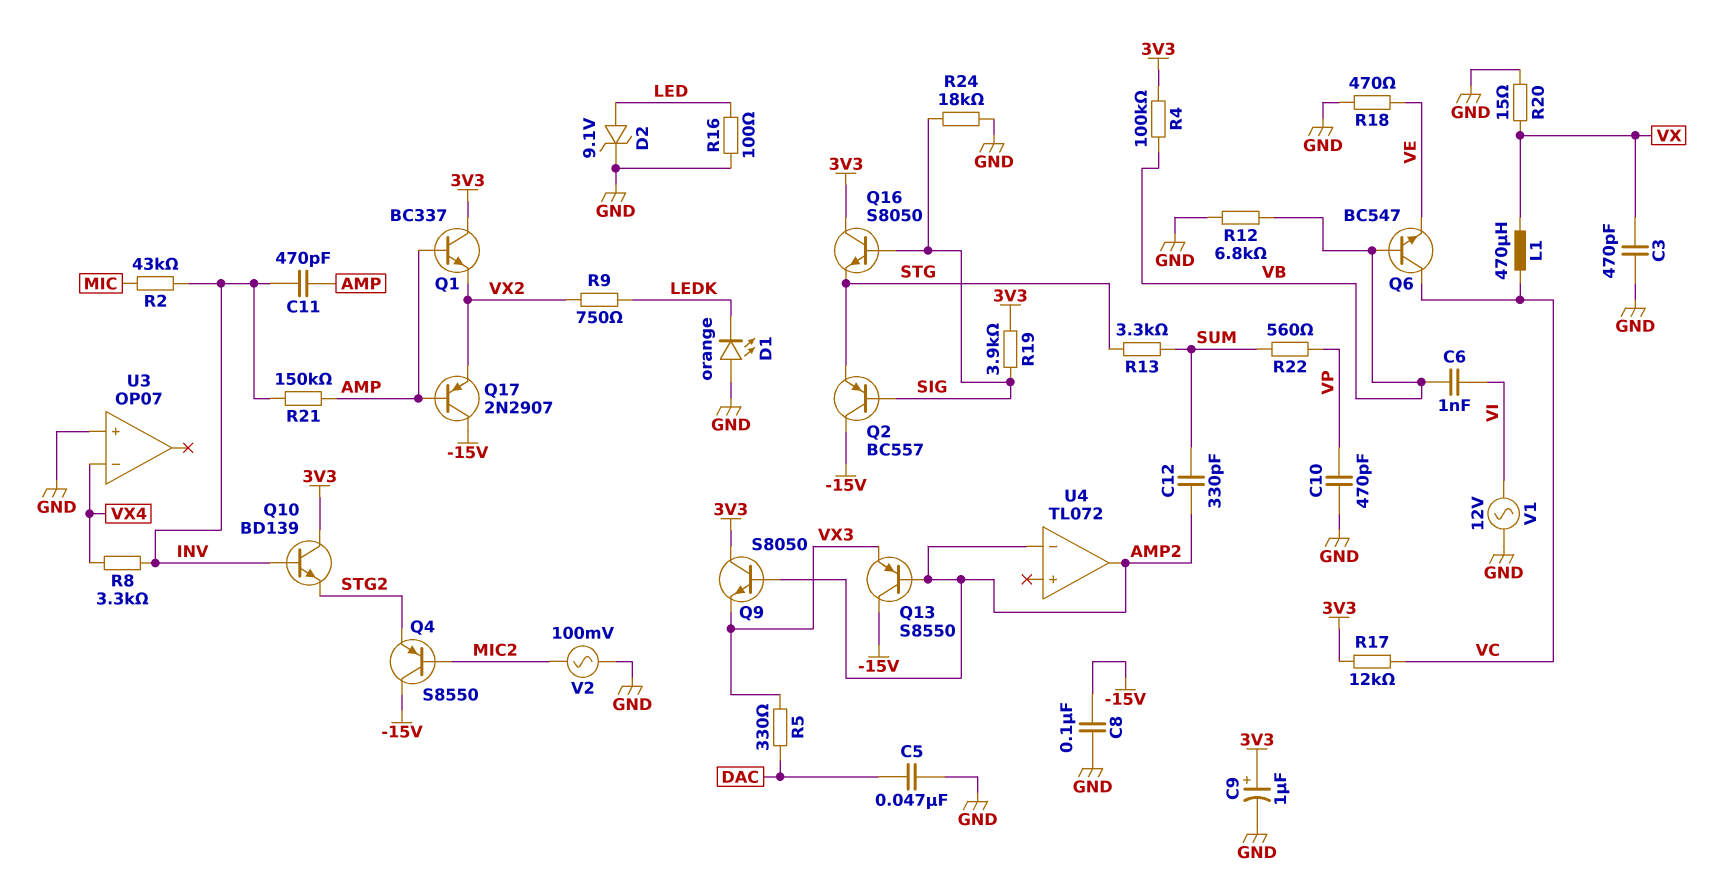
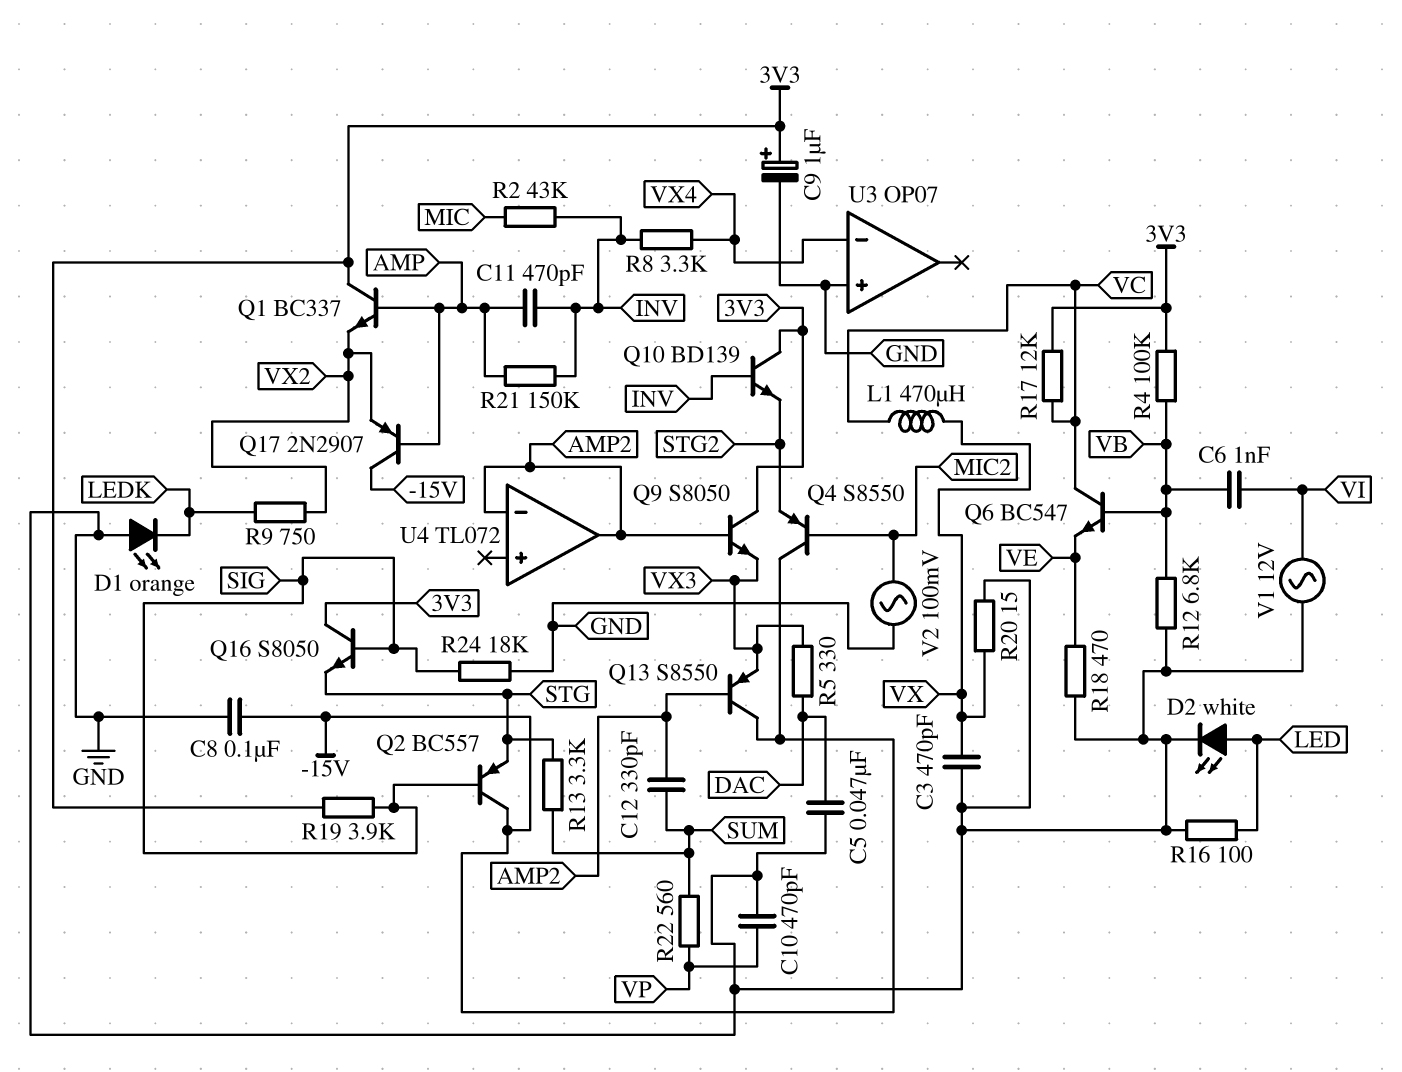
D2: zener 9.1V (A LED, K GND) -> LED white (A LED, K GND)

